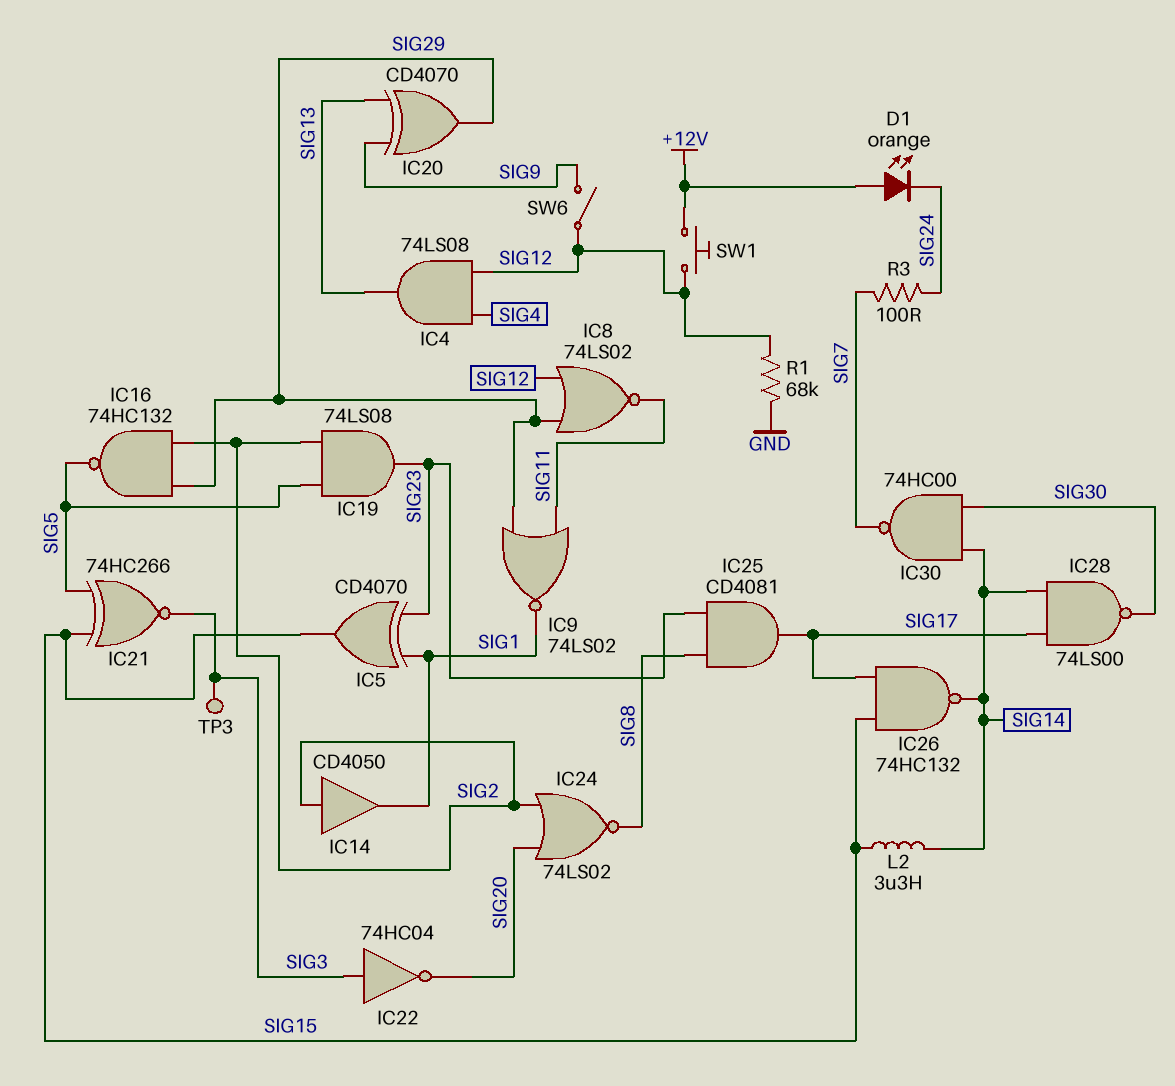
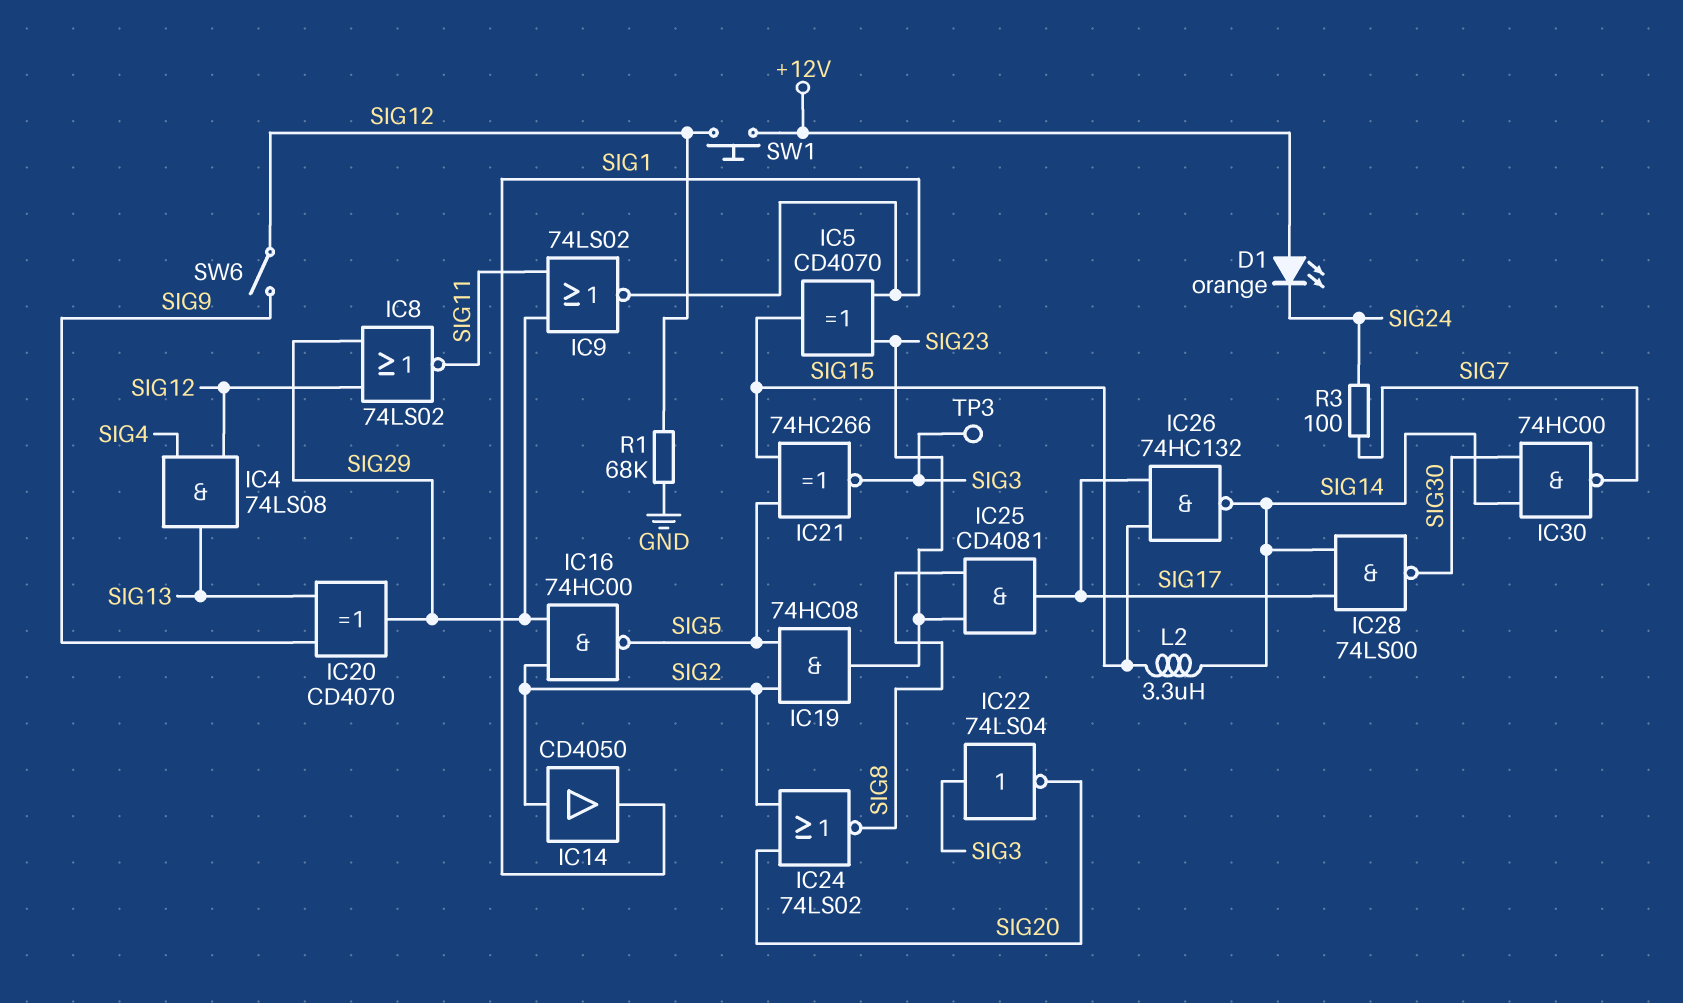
IC16: NAND 74HC132 (in SIG2, in SIG29, out SIG5) -> NAND 74HC00 (in SIG2, in SIG29, out SIG5)
IC19: AND 74LS08 (in SIG2, in SIG5, out SIG23) -> AND 74HC08 (in SIG2, in SIG5, out SIG23)
IC22: NOT 74HC04 (in SIG3, out SIG20) -> NOT 74LS04 (in SIG3, out SIG20)

